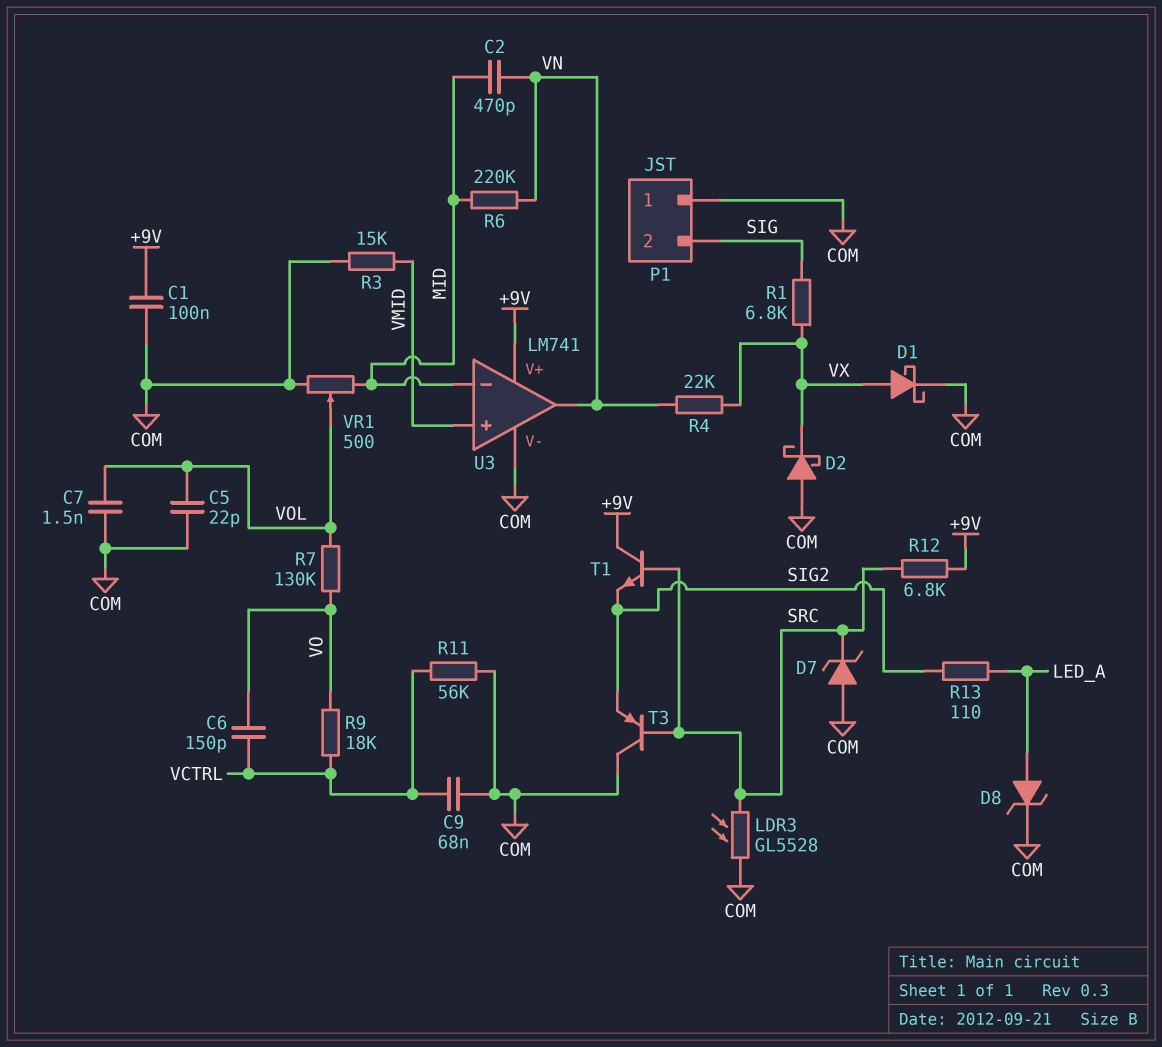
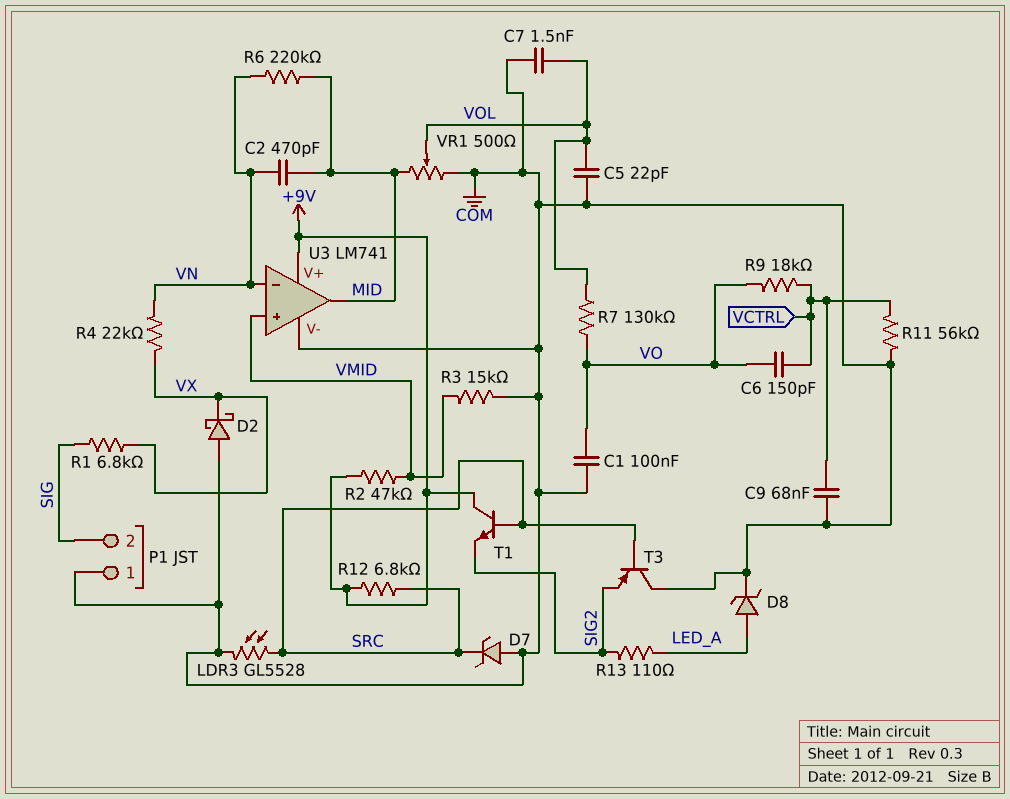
C1: 100nF (+9V, COM) -> 100nF (COM, VO)
D1: schottky (A VX, K COM) -> none
R2: none -> 47k (+9V, VMID)
U3 pin in-: MID -> VN
U3 pin out: VN -> MID

